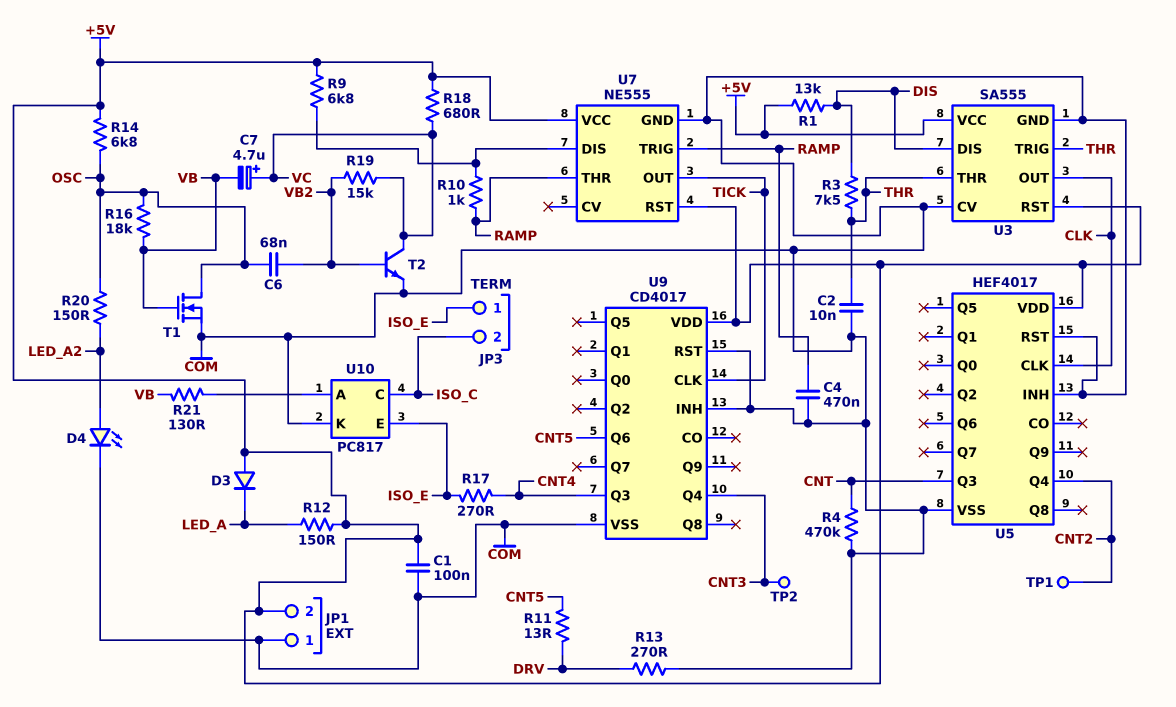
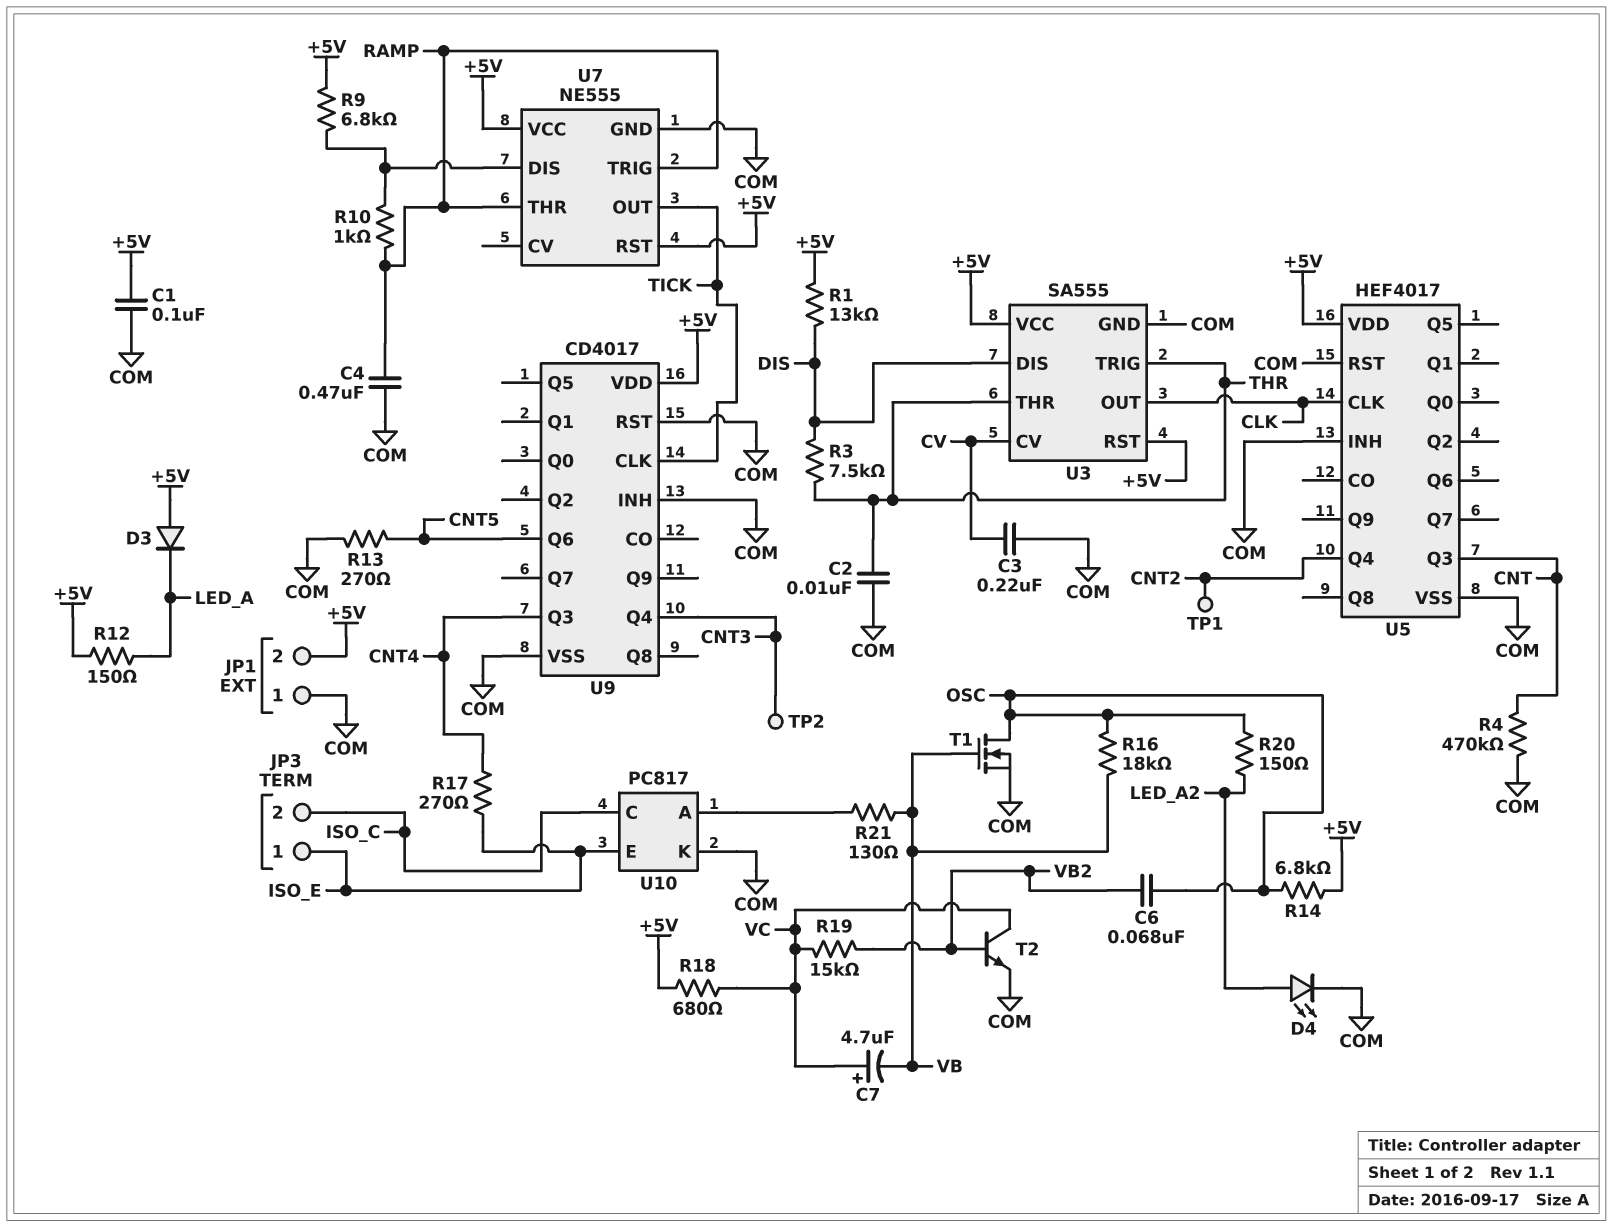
C3: none -> 220nF (COM, CV)
R11: 13 (CNT5, DRV) -> none
R13: 270 (COM, DRV) -> 270 (CNT5, COM)
U3 pin CV: COM -> CV

